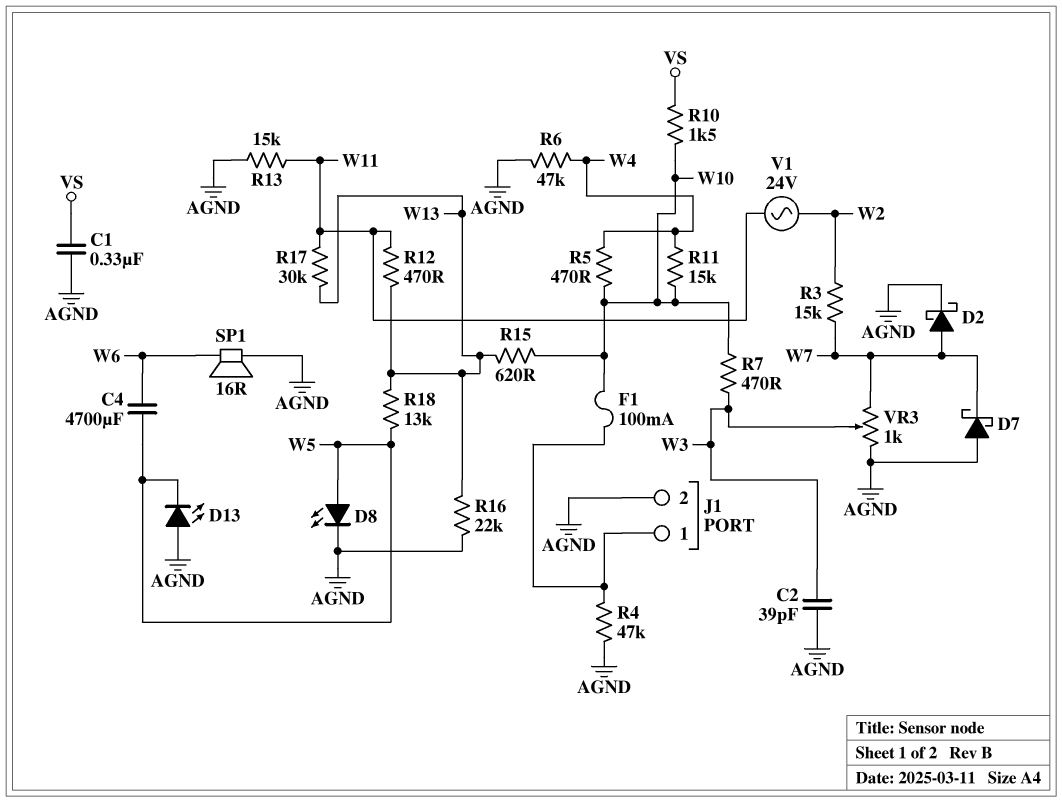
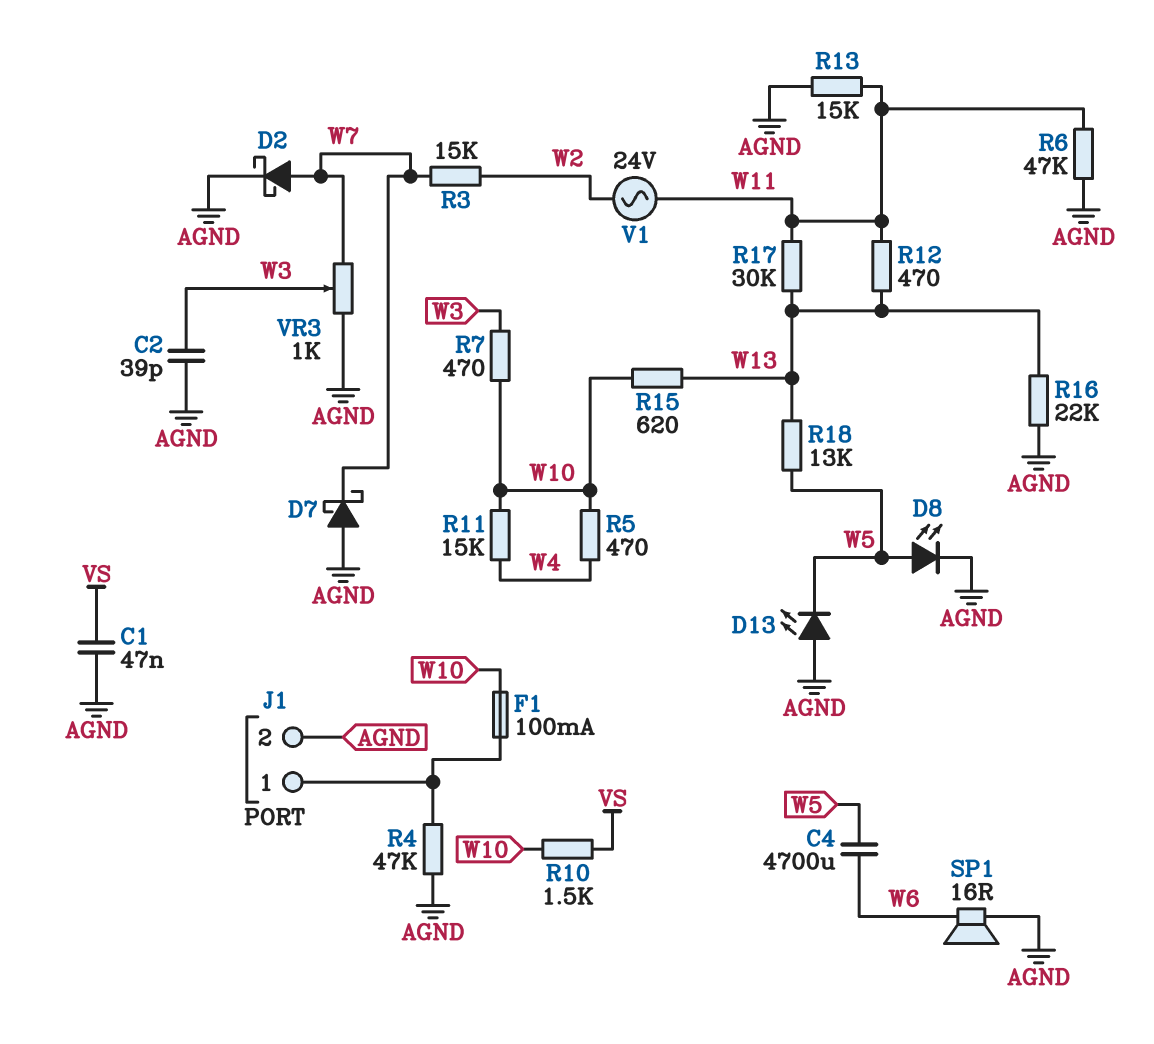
C1: 330nF (AGND, VS) -> 47nF (AGND, VS)
R6: 47k (AGND, W4) -> 47k (AGND, W11)

